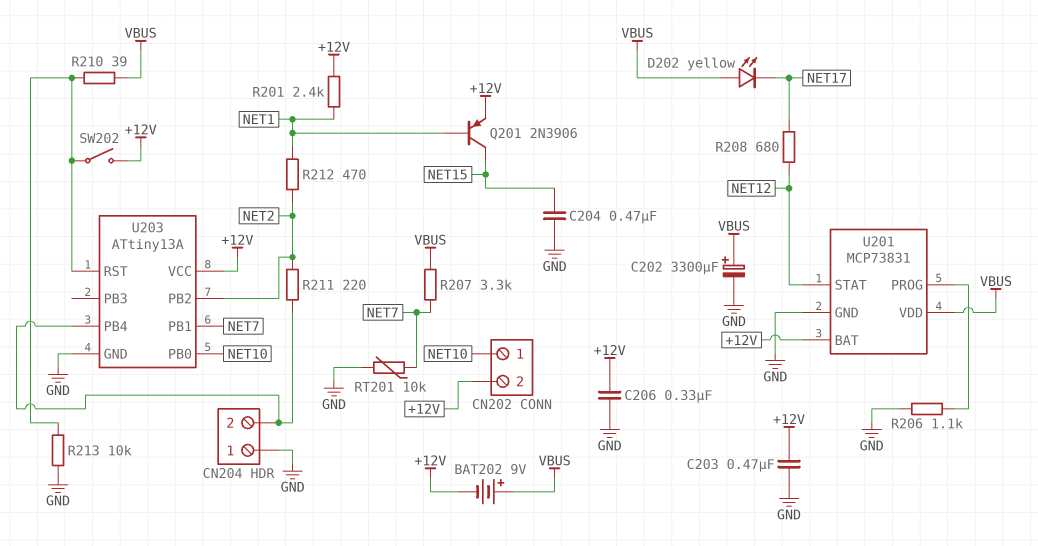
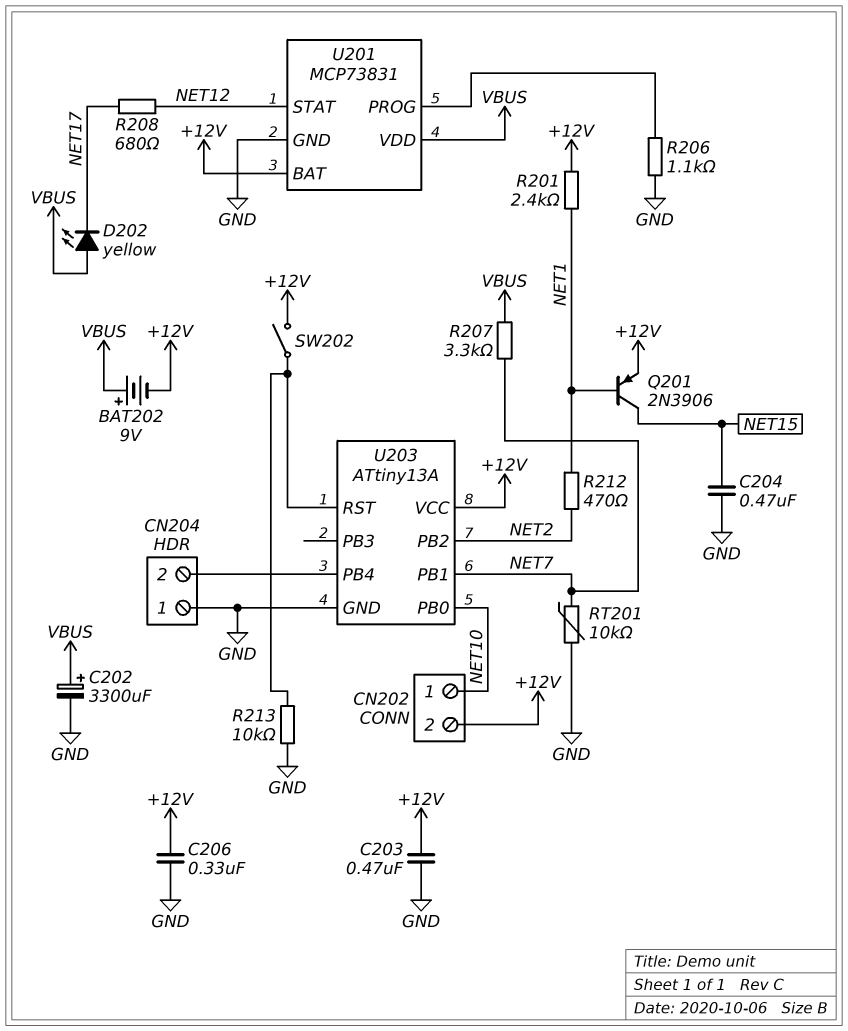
R210: 39 (U203/RST, VBUS) -> none
R211: 220 (CN204/2, NET2) -> none

